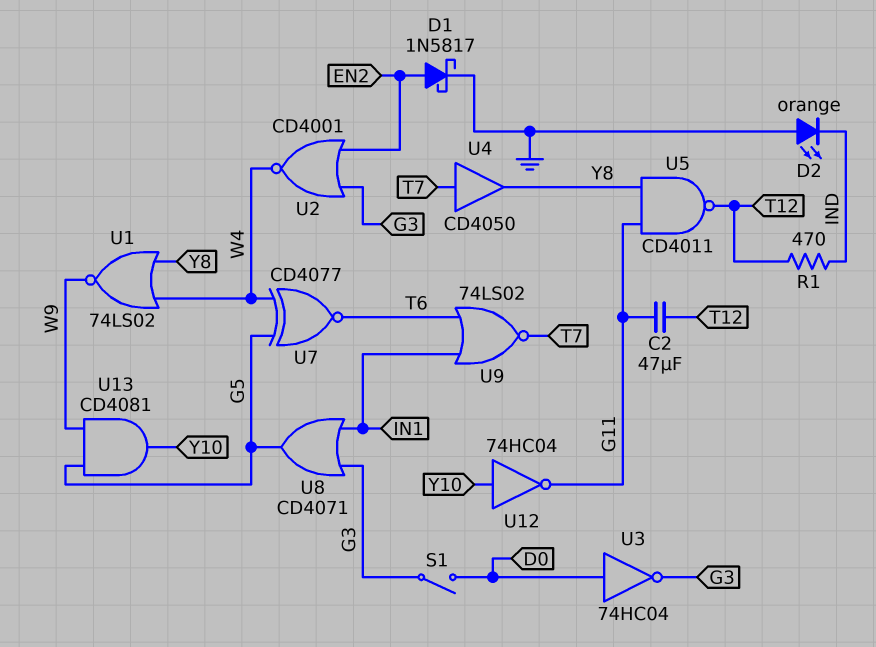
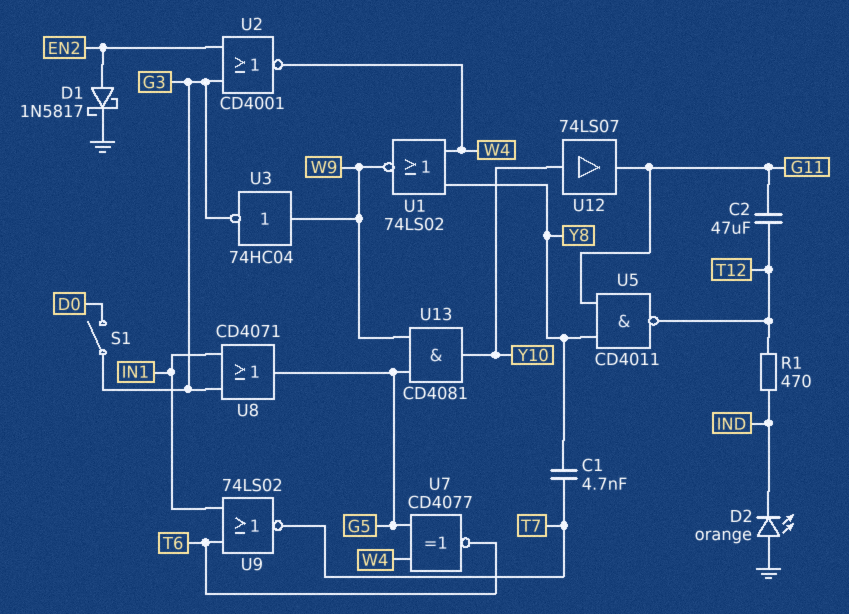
C1: none -> 4.7nF (T7, Y8)
U3: NOT 74HC04 (in D0, out G3) -> NOT 74HC04 (in W9, out G3)
U4: buffer CD4050 (in T7, out Y8) -> none
U12: NOT 74HC04 (in Y10, out G11) -> buffer 74LS07 (in Y10, out G11)

